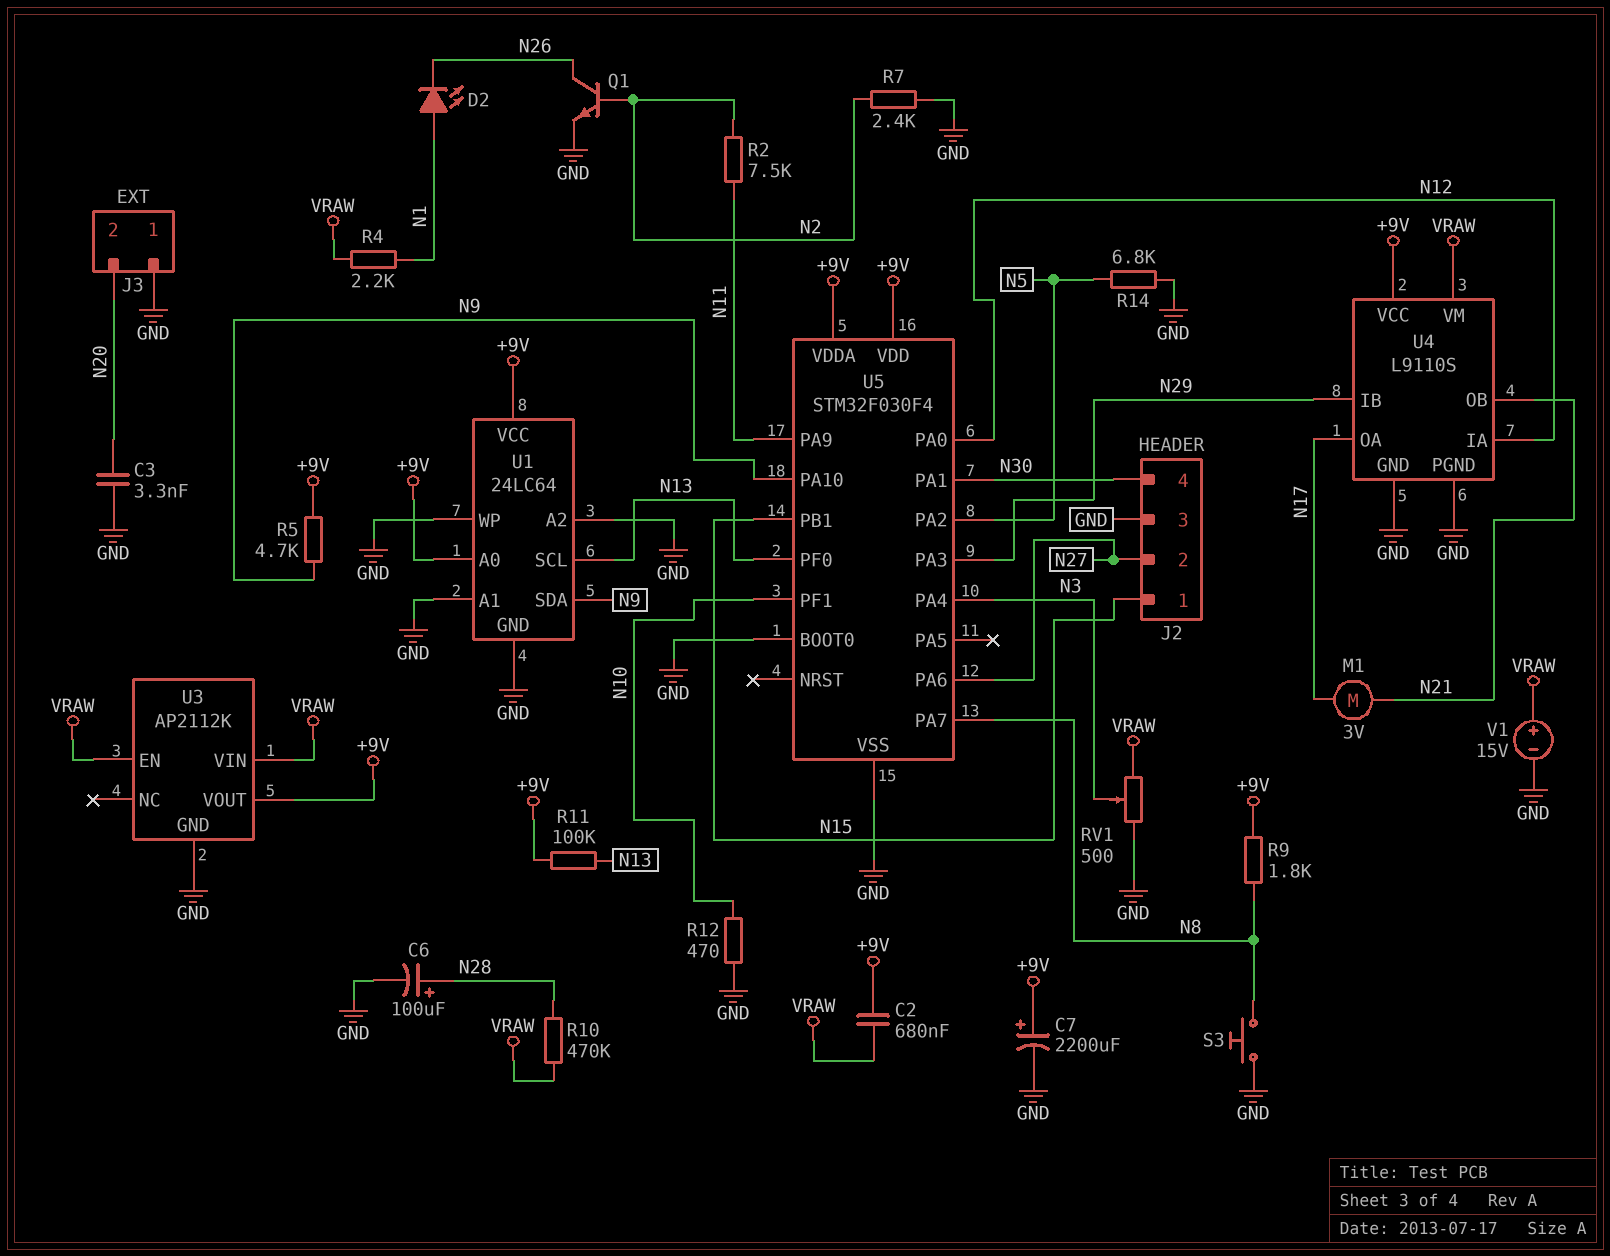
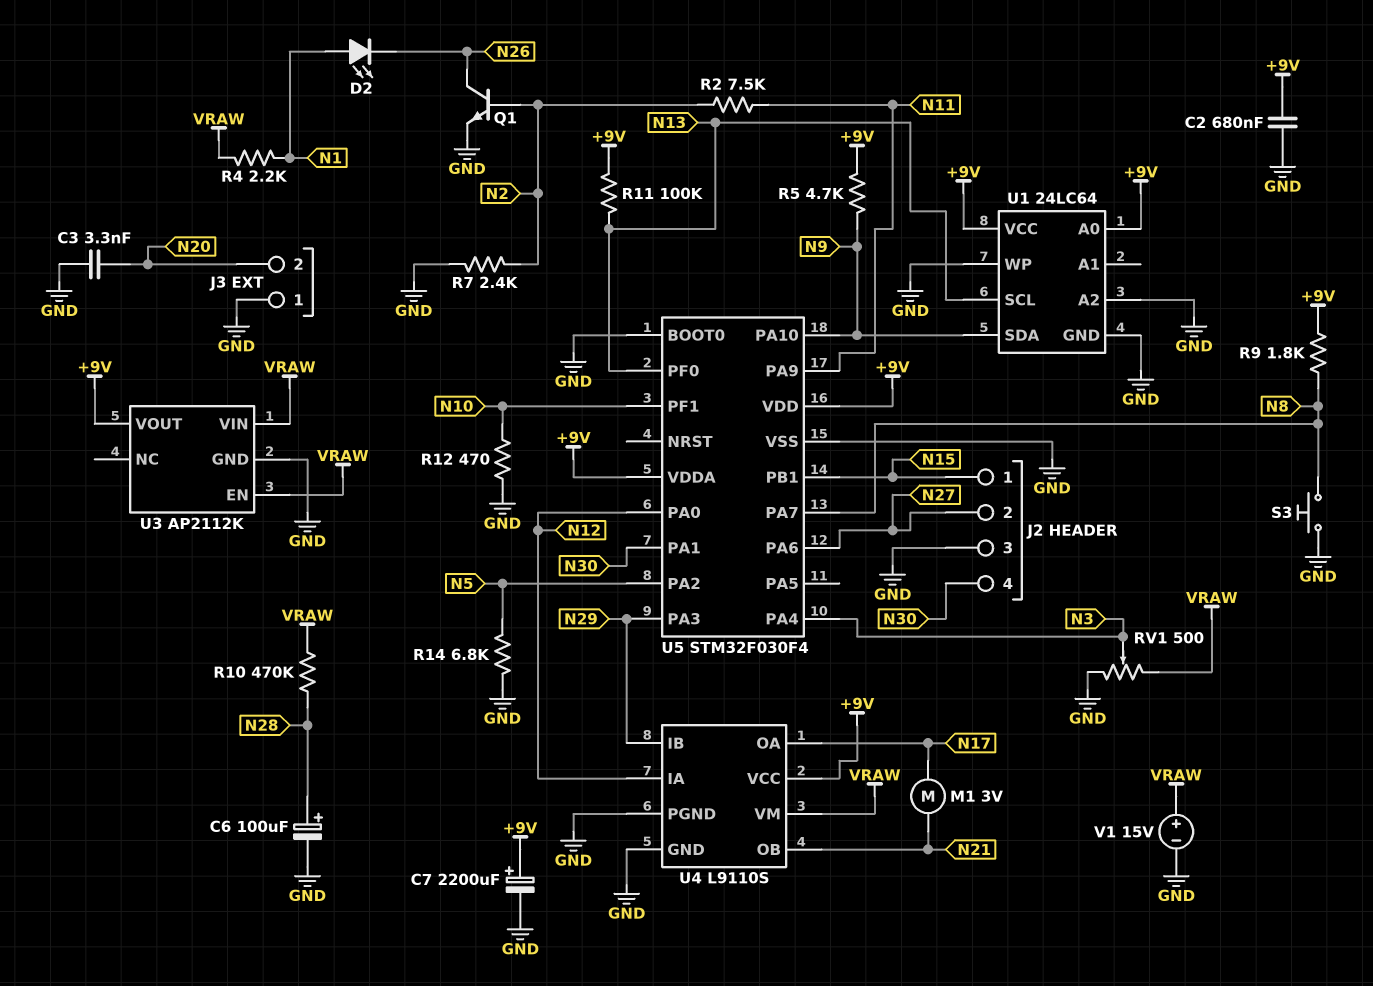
C2: 680nF (+9V, VRAW) -> 680nF (+9V, GND)
U1 pin A1: GND -> none

